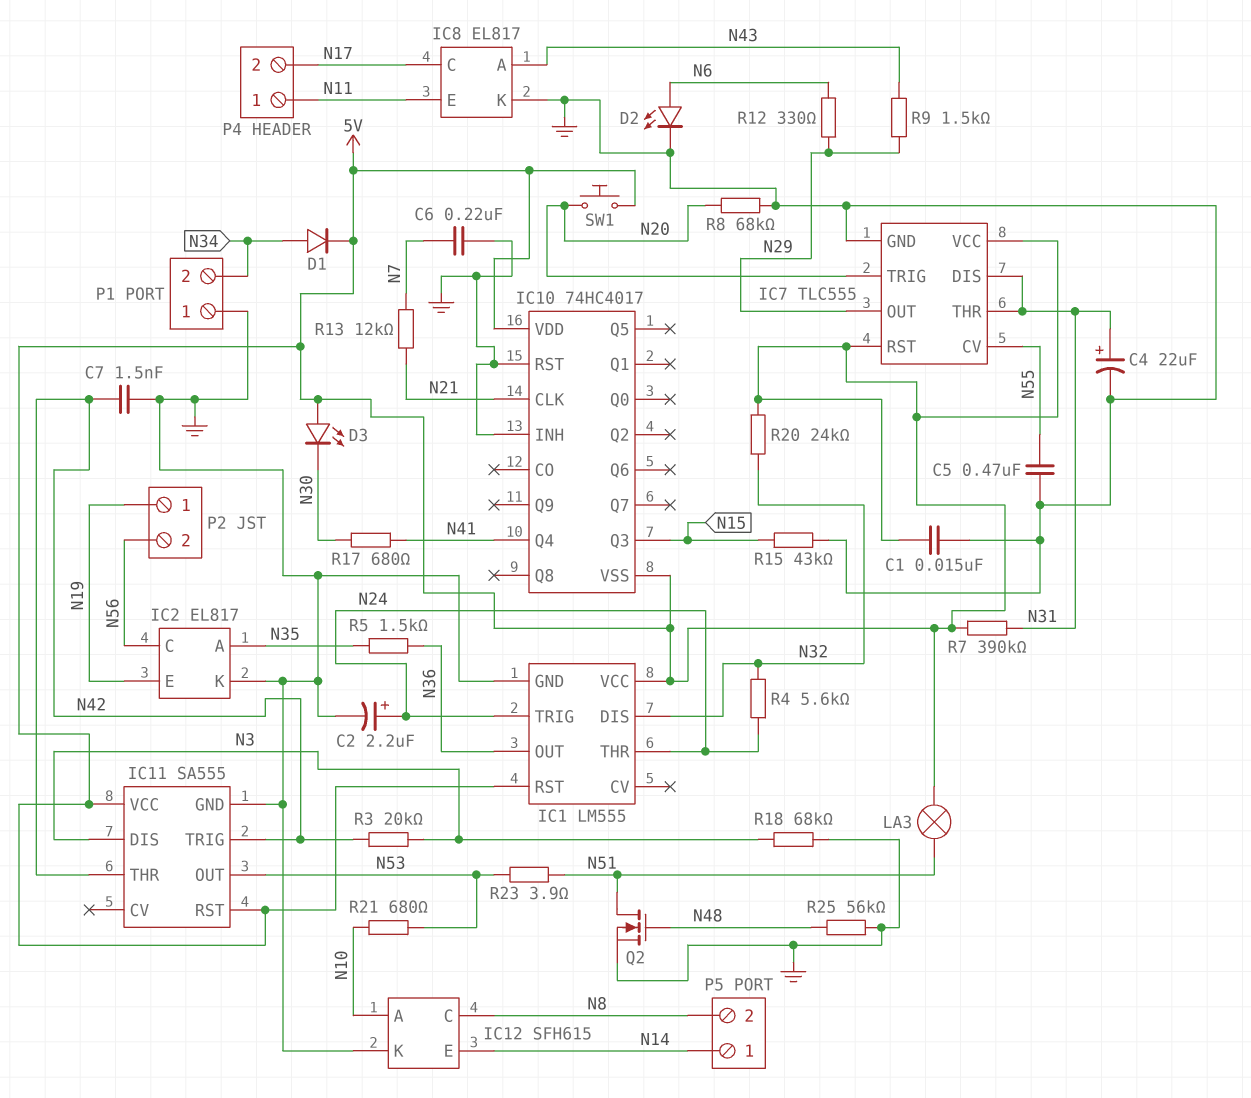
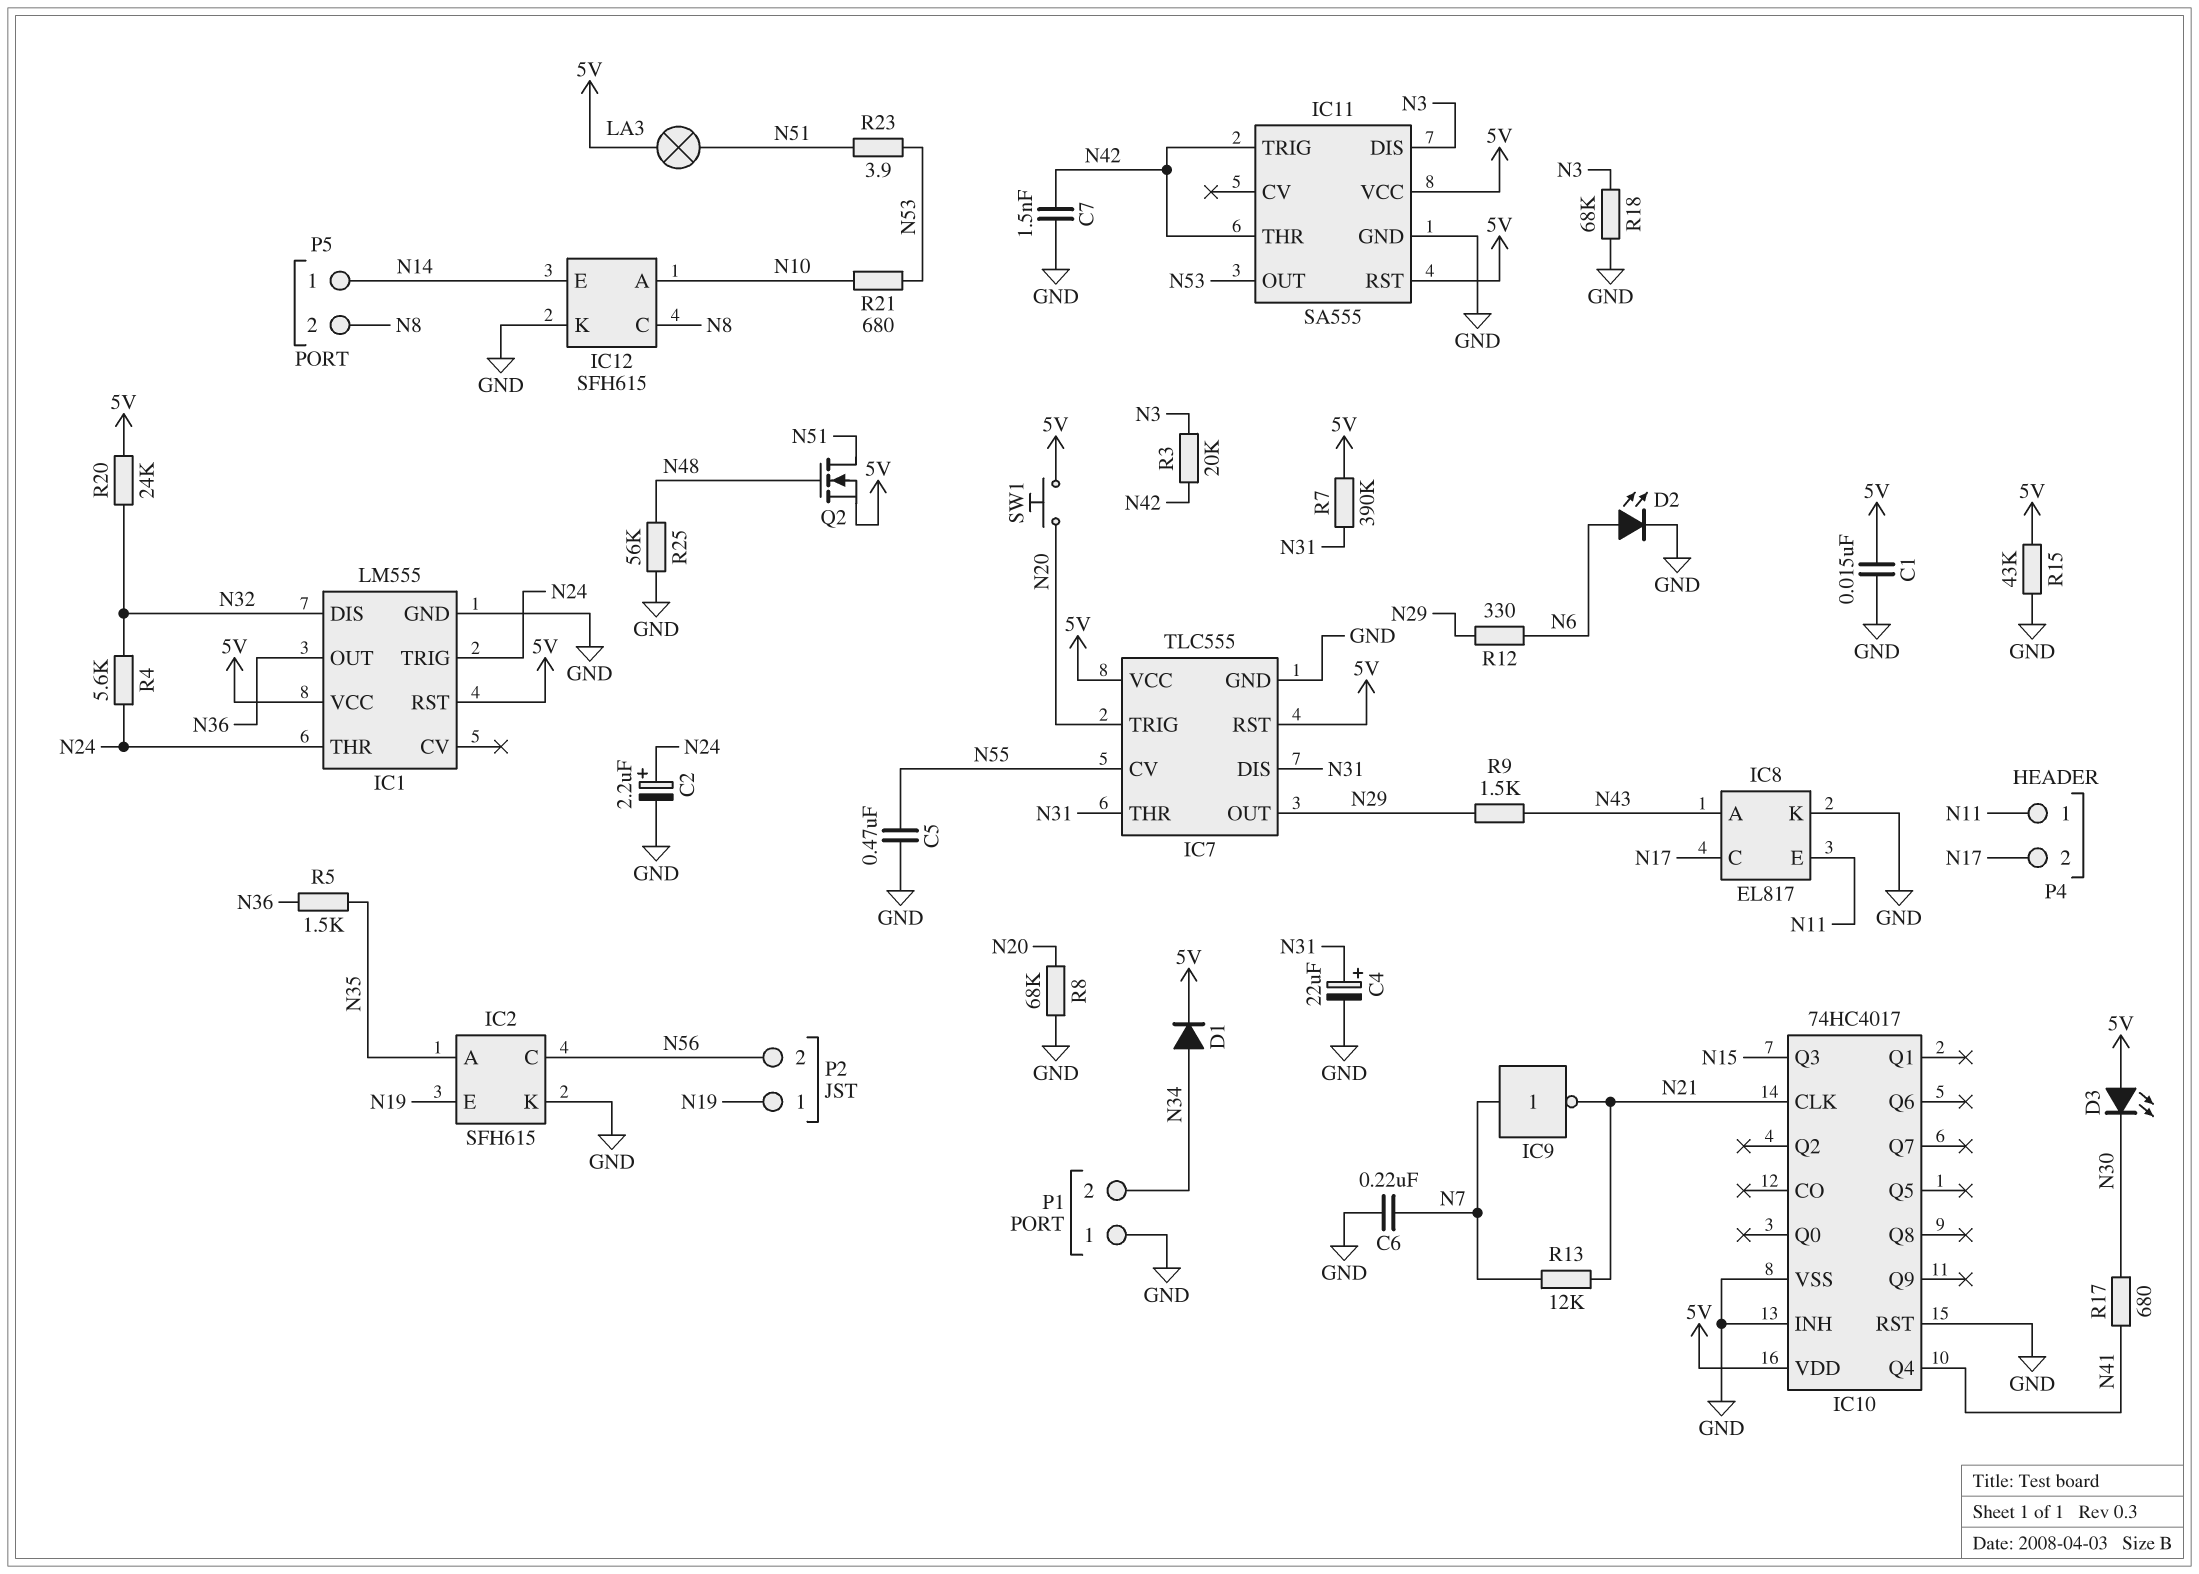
IC2: EL817 -> SFH615
IC9: none -> NOT (in N7, out N21)
IC10 pin VSS: 5V -> GND
Q2: NMOS (G N48, D N51, S GND) -> NMOS (G N48, D N51, S 5V)
R15: 43k (GND, N15) -> 43k (5V, GND)

